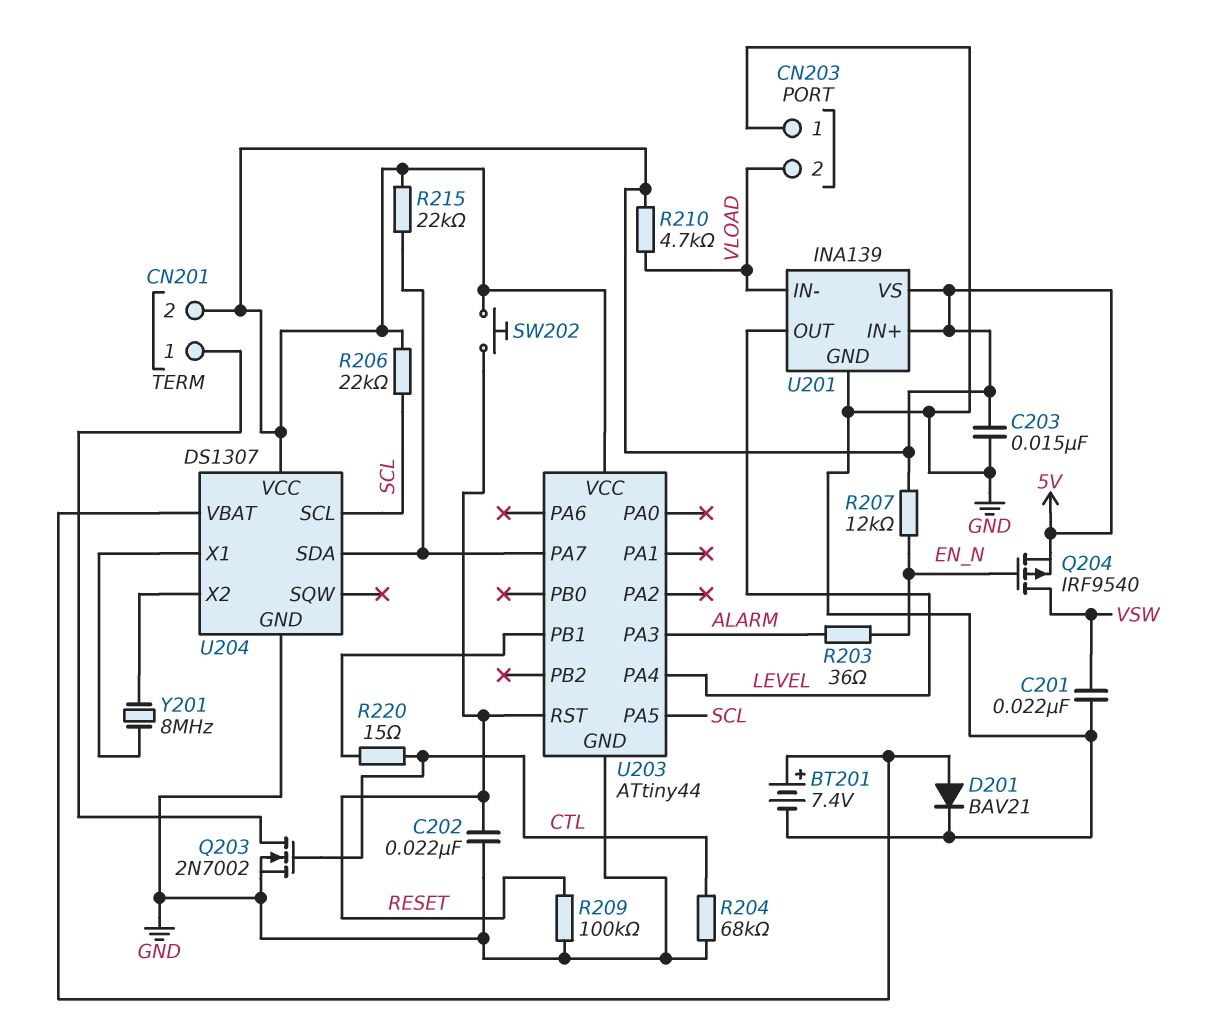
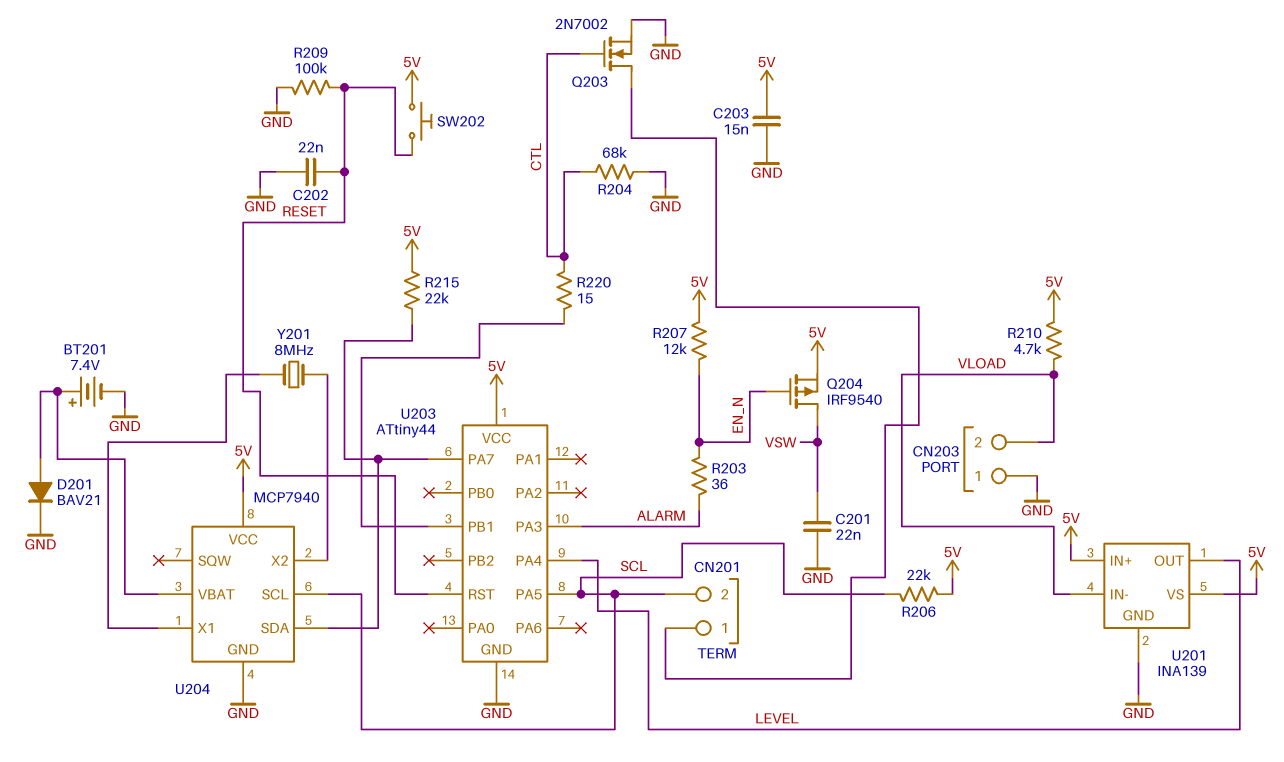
CN201 pin 2: 5V -> SCL
U204: DS1307 -> MCP7940

